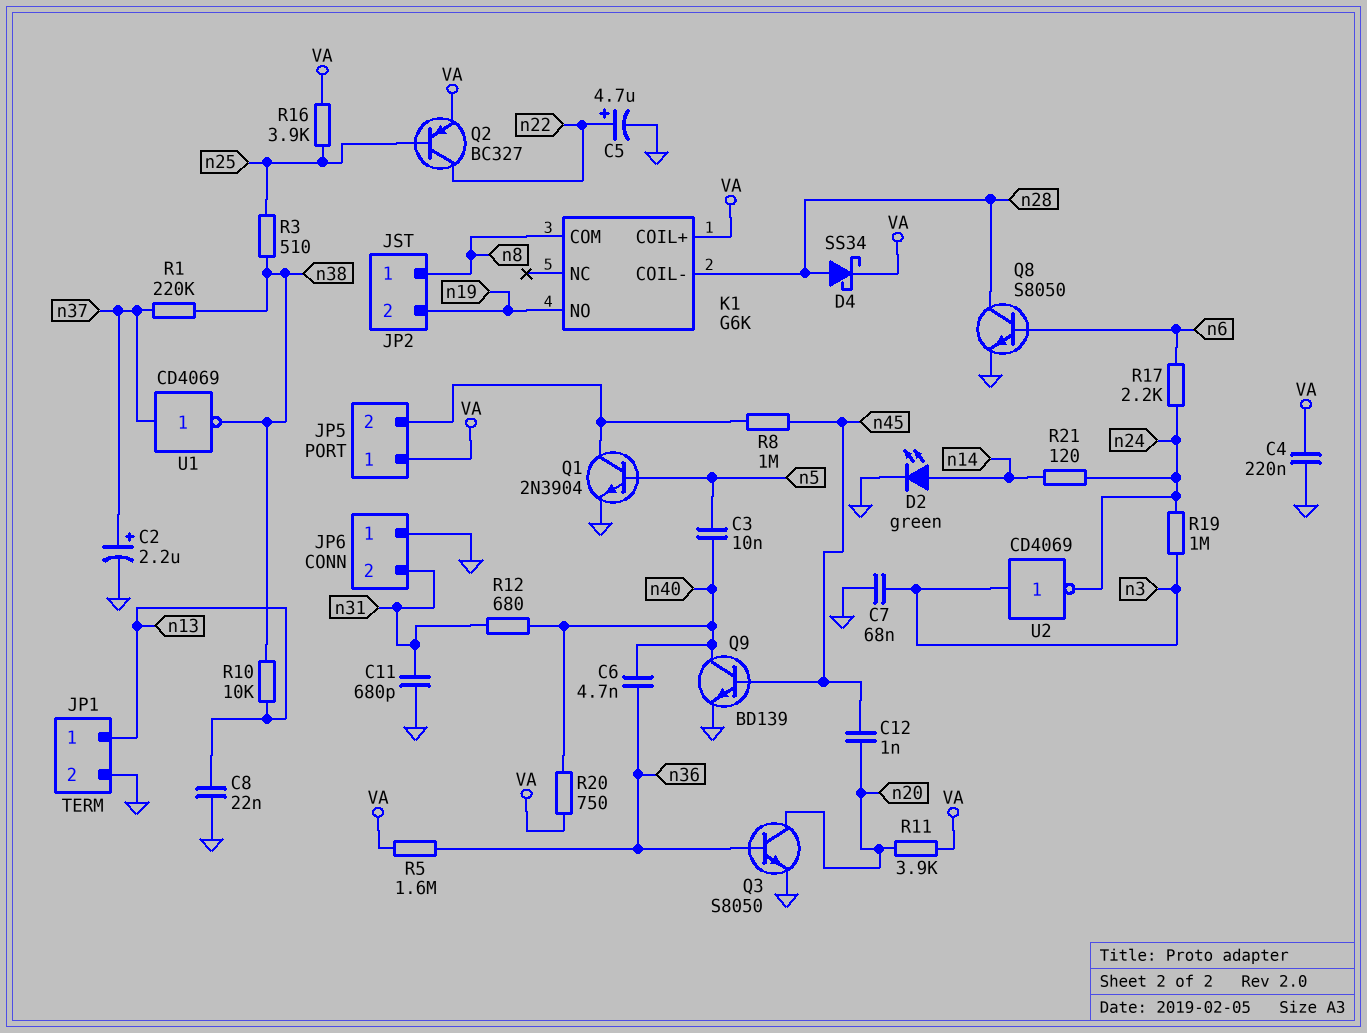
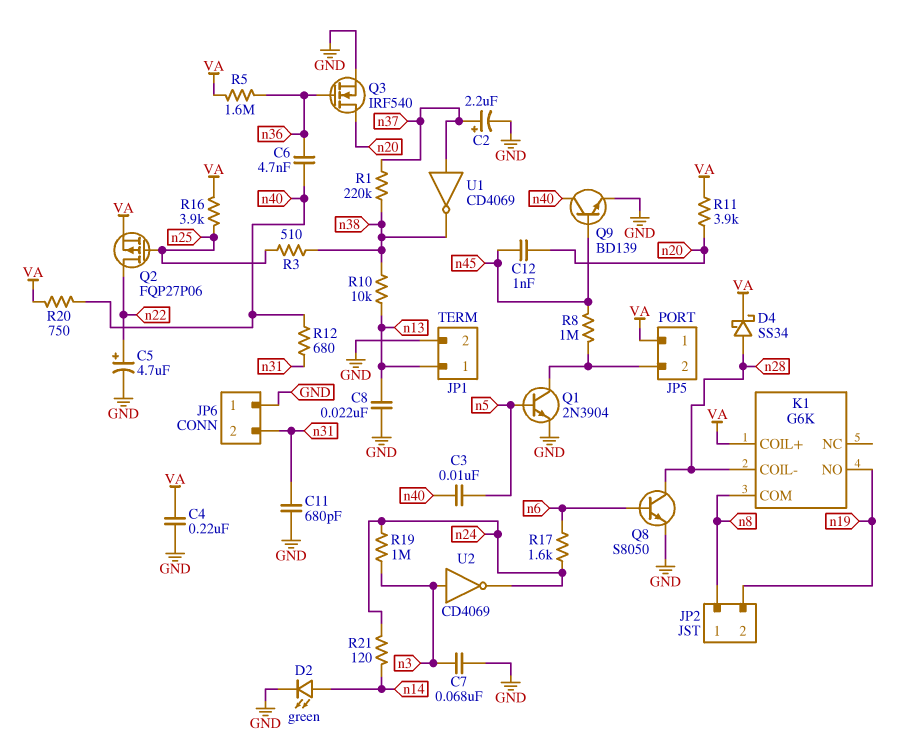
Q2: PNP BC327 (B n25, C n22, E VA) -> PMOS FQP27P06 (G n25, D n22, S VA)
Q3: NPN S8050 (B n36, C n20, E GND) -> NMOS IRF540 (G n36, D n20, S GND)
R17: 2.2k (n6, n24) -> 1.6k (n6, n24)

